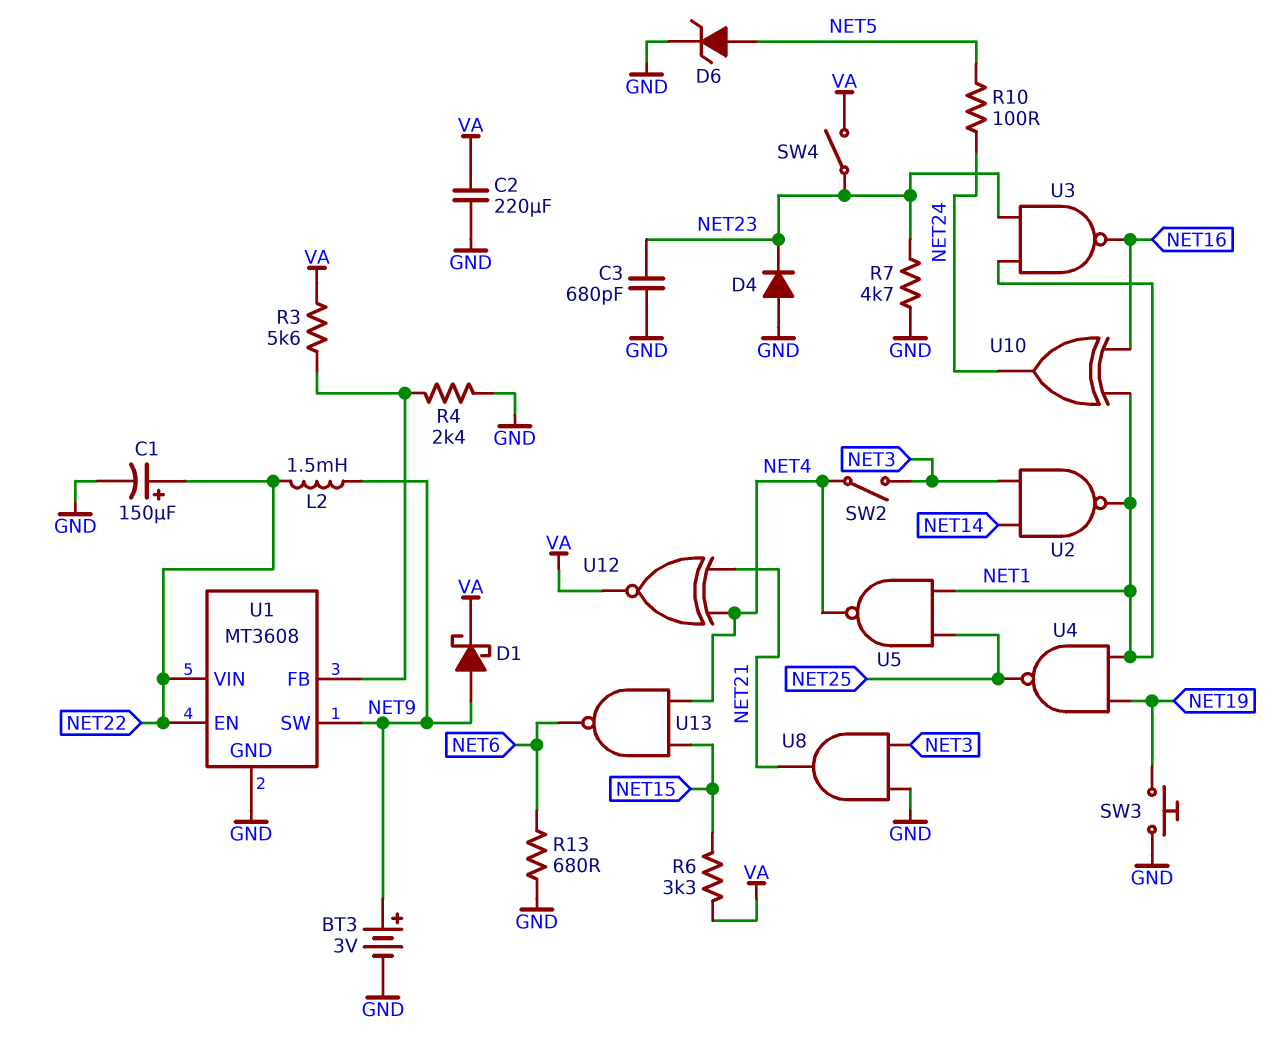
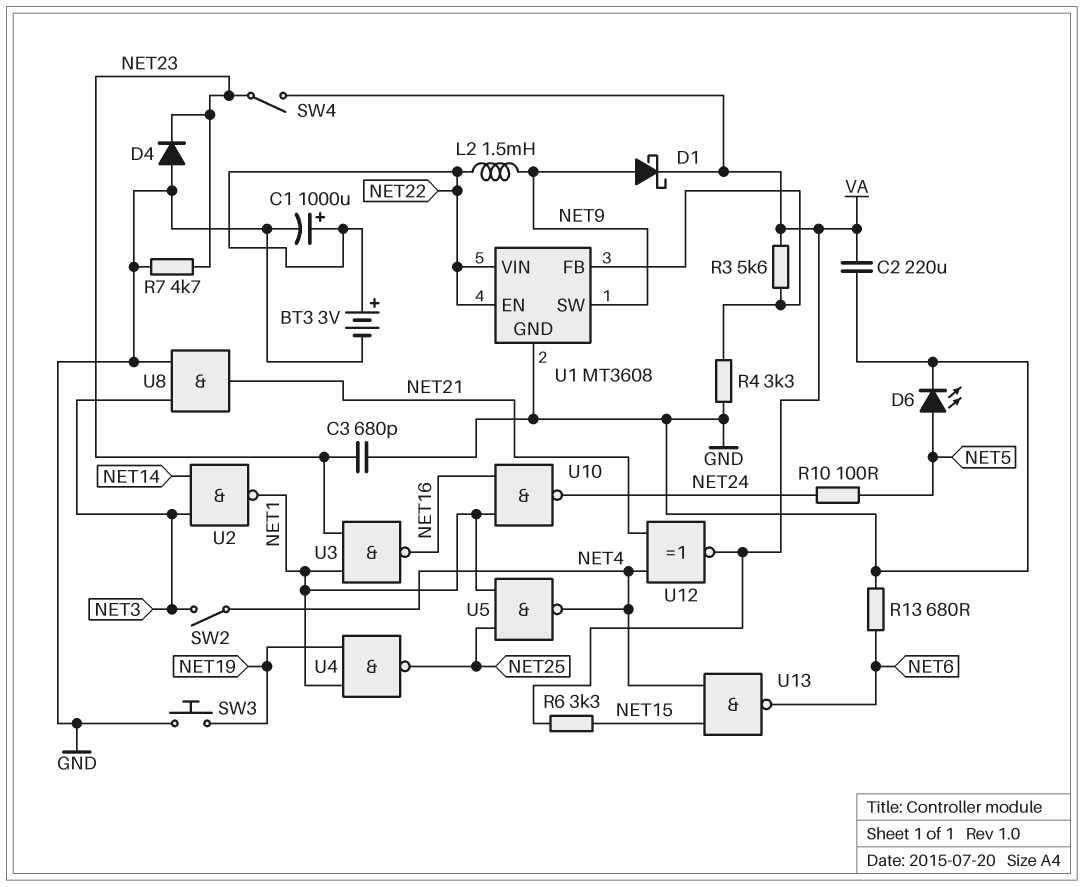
BT3: 3V (plus NET9, minus GND) -> 3V (plus NET22, minus GND)
C1: 150uF (plus NET22, minus GND) -> 1000uF (plus NET22, minus GND)
D6: zener (A NET5, K GND) -> LED (A NET5, K GND)
R4: 2.4k (GND, U1/FB) -> 3.3k (GND, U1/FB)
U10: XOR (in NET1, in NET16, out NET24) -> NAND (in NET1, in NET16, out NET24)

